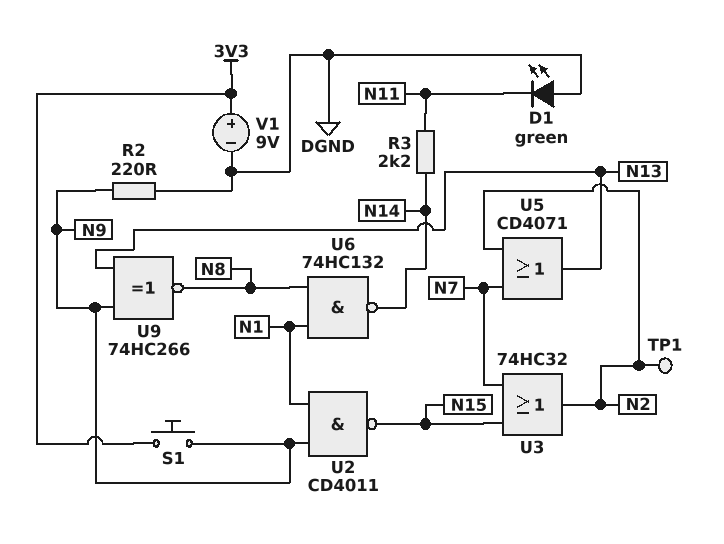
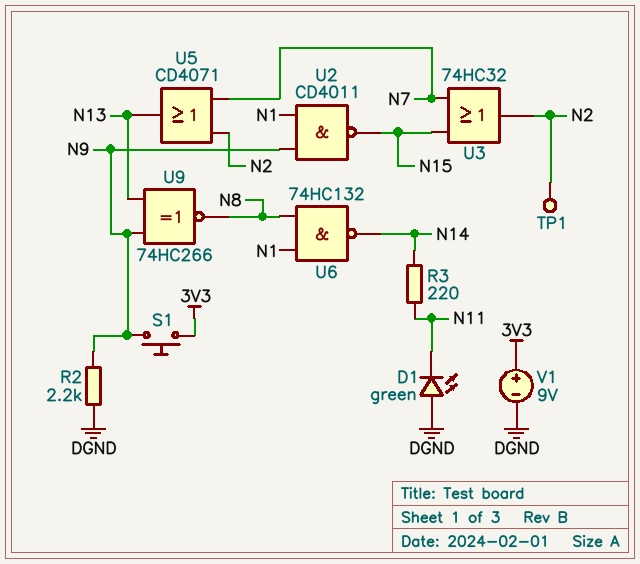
R2: 220 (DGND, N9) -> 2.2k (DGND, N9)
R3: 2.2k (N11, N14) -> 220 (N11, N14)

